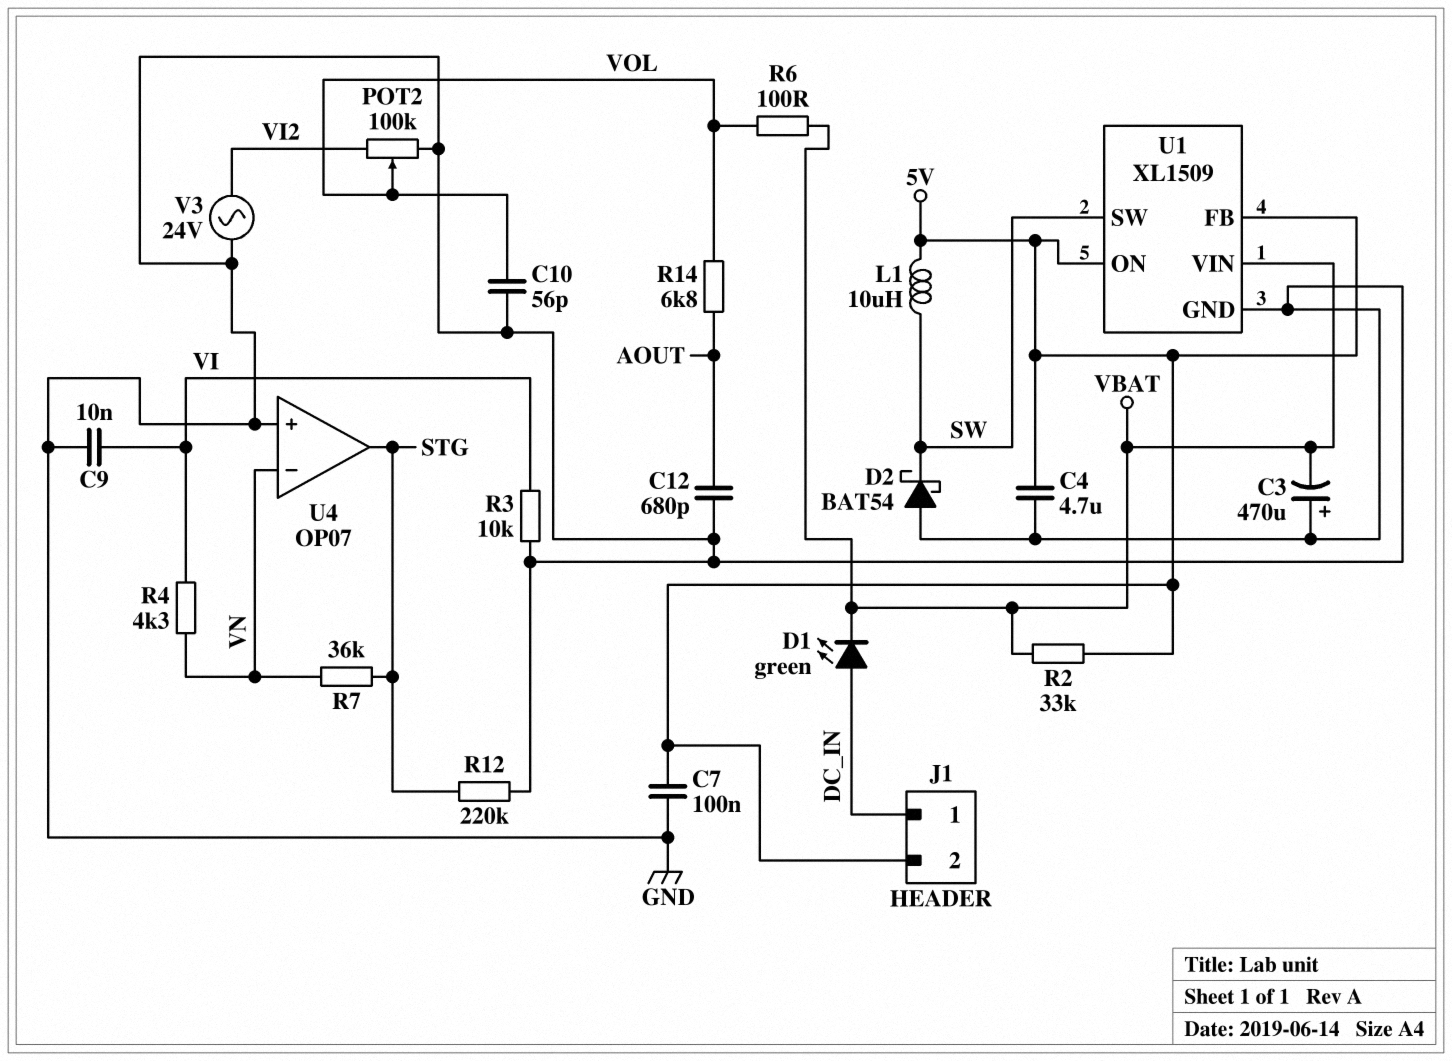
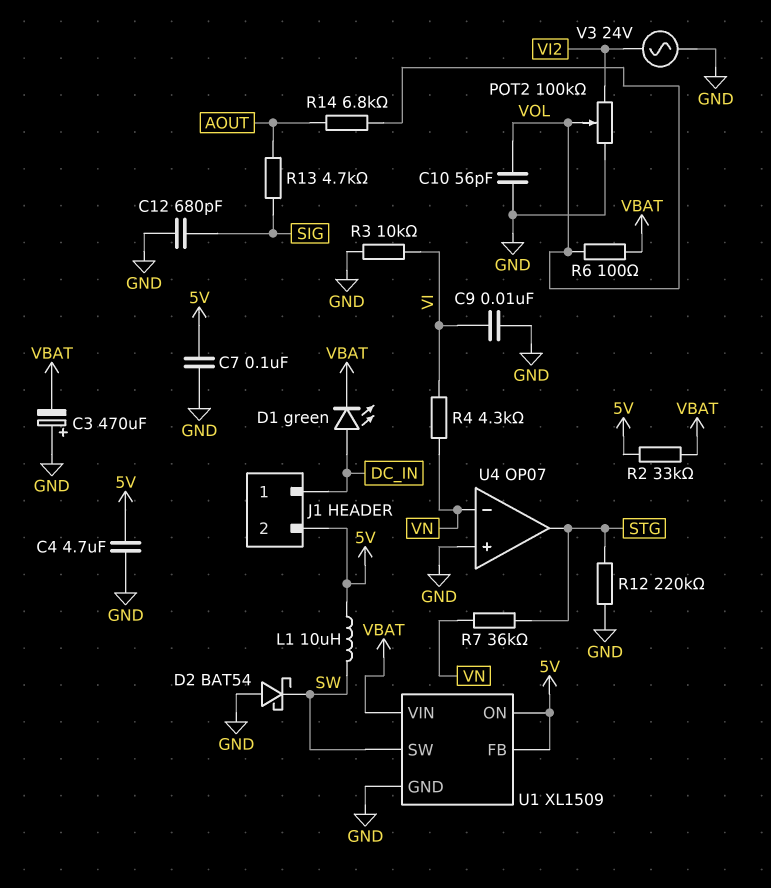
C12: 680pF (AOUT, GND) -> 680pF (GND, SIG)
R13: none -> 4.7k (AOUT, SIG)

